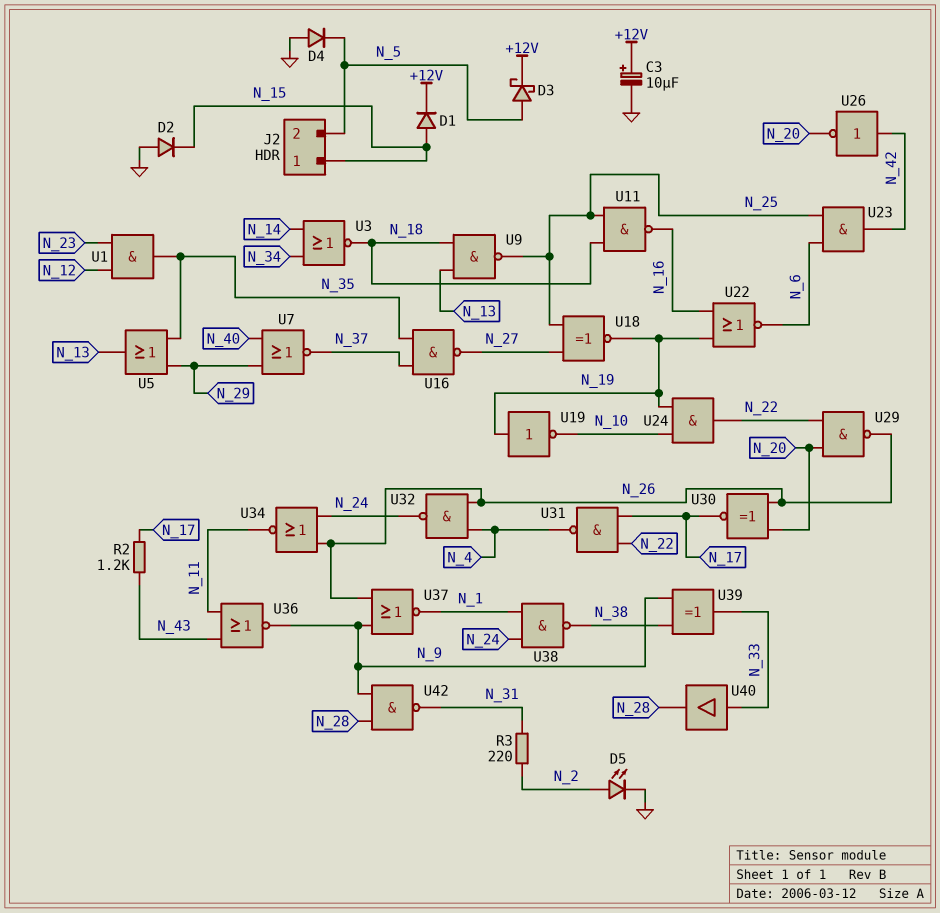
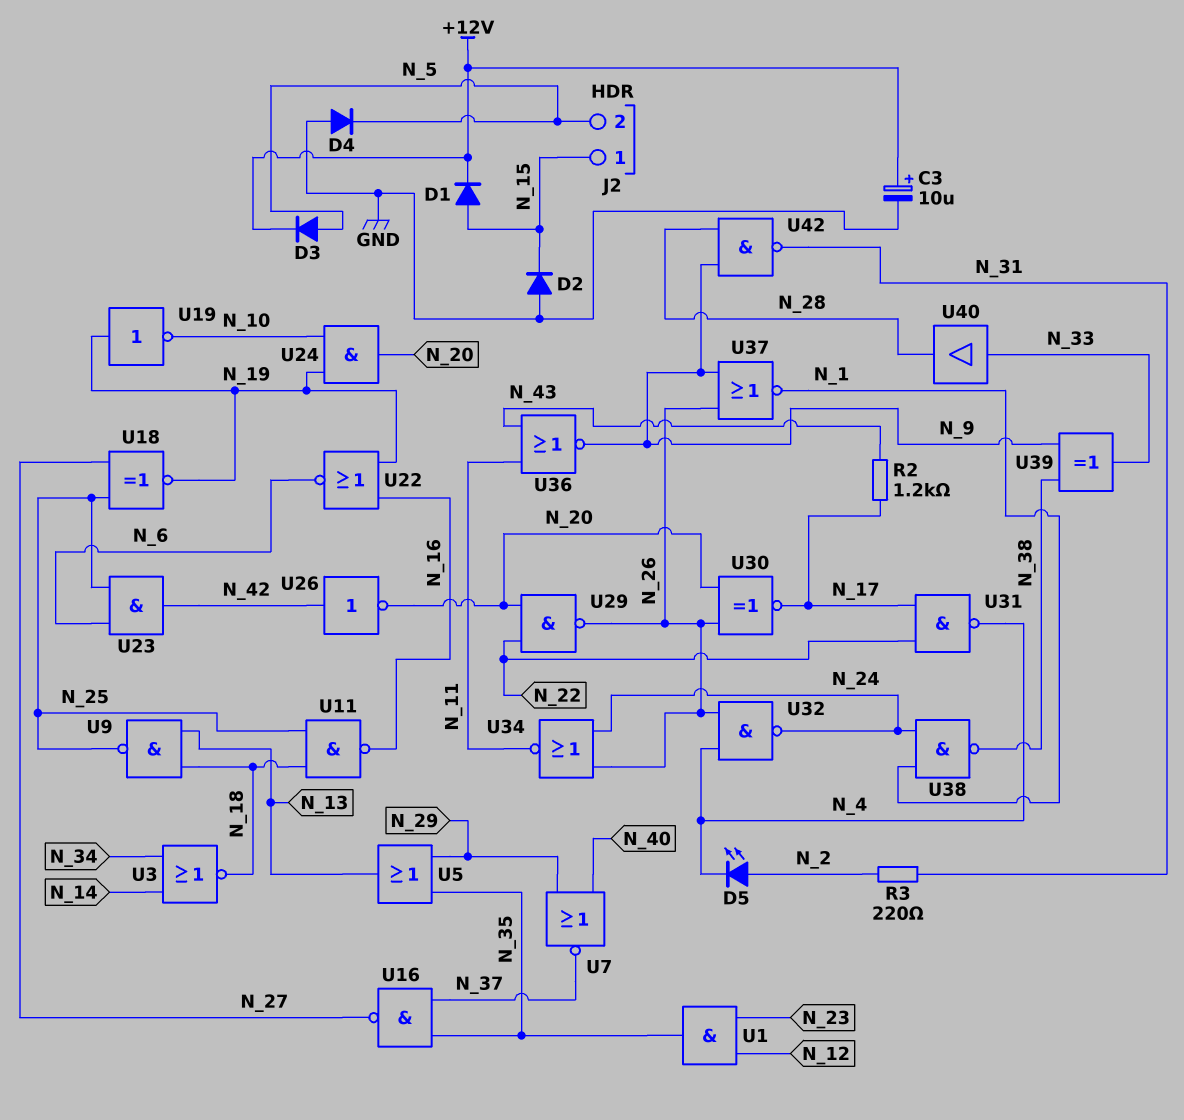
D3: schottky (A N_5, K +12V) -> diode (A N_5, K +12V)
D5: LED (A N_2, K GND) -> LED (A N_2, K N_4)
U24: AND (in N_10, in N_19, out N_22) -> AND (in N_10, in N_19, out N_20)

